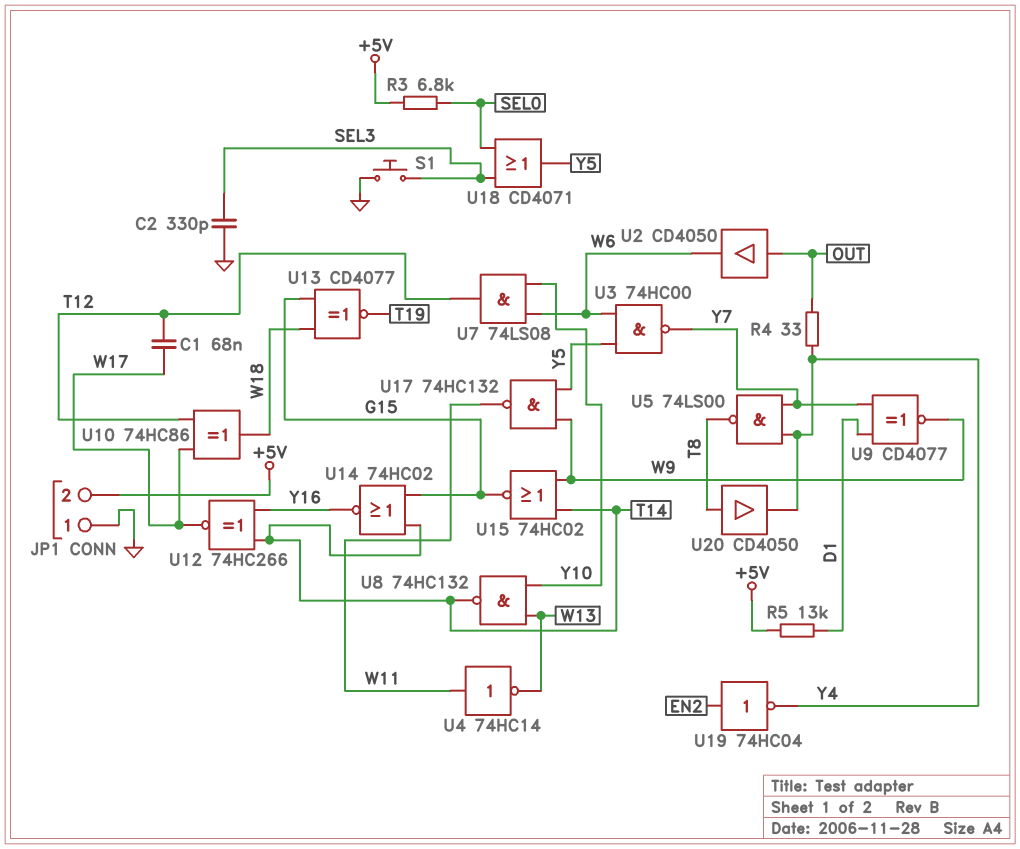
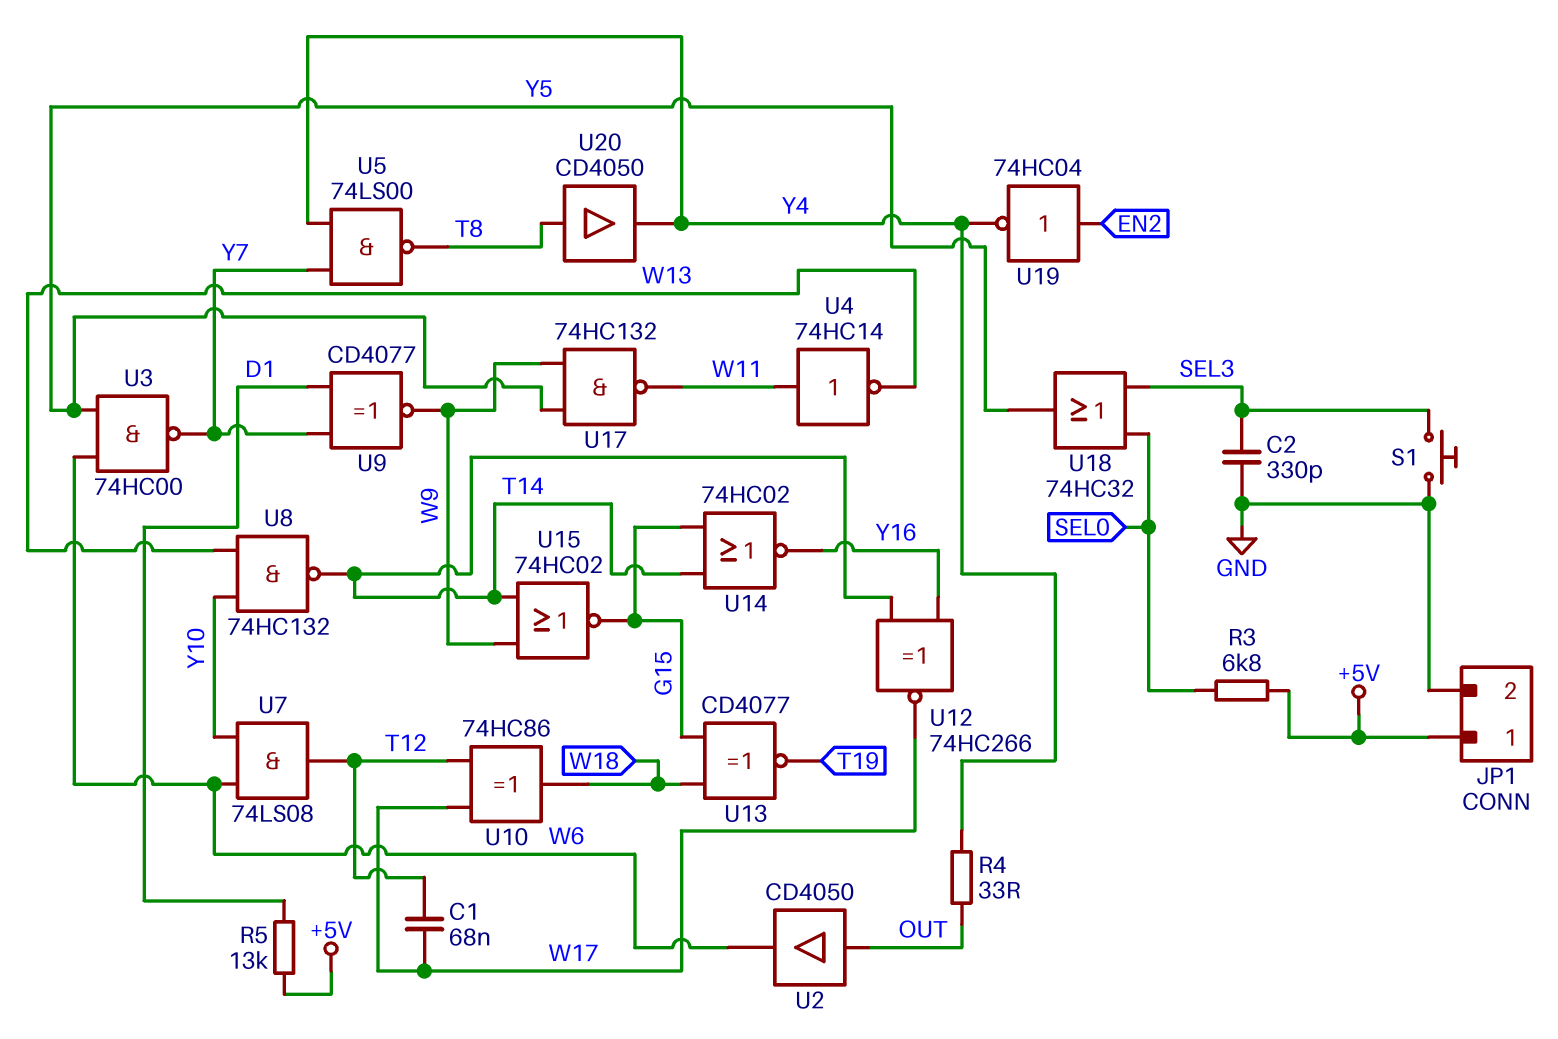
JP1 pin 1: GND -> +5V
JP1 pin 2: +5V -> GND
U18: OR CD4071 (in SEL0, in SEL3, out Y5) -> OR 74HC32 (in SEL0, in SEL3, out Y5)

